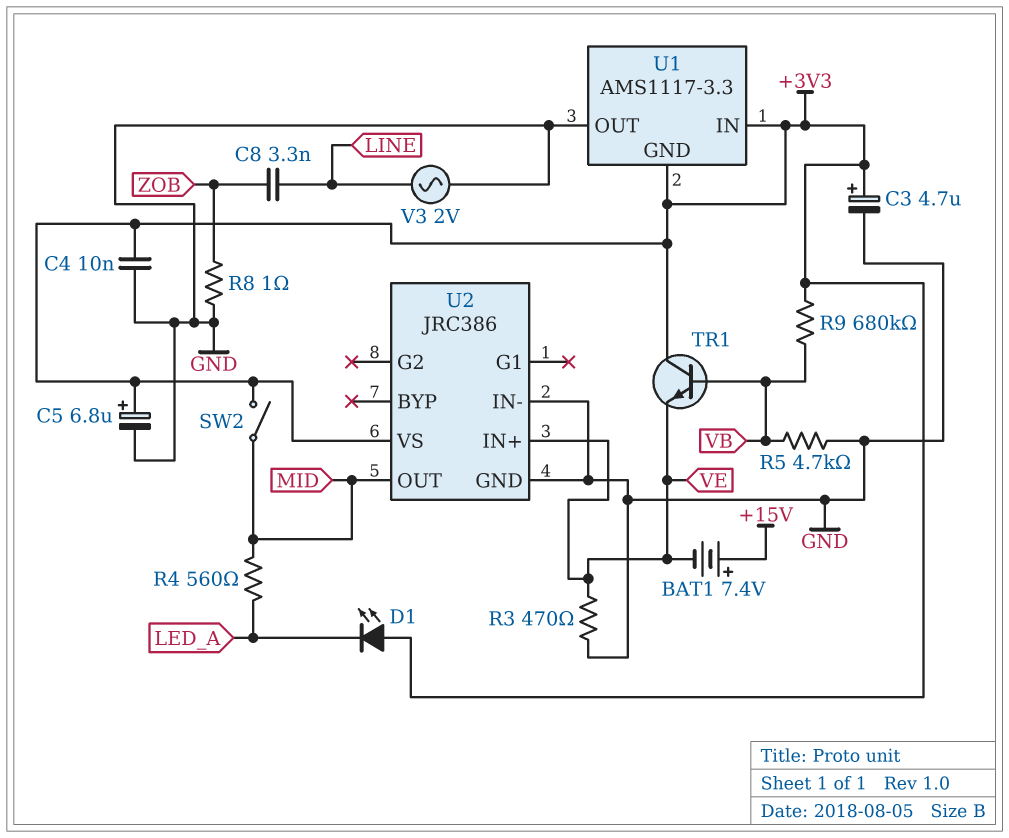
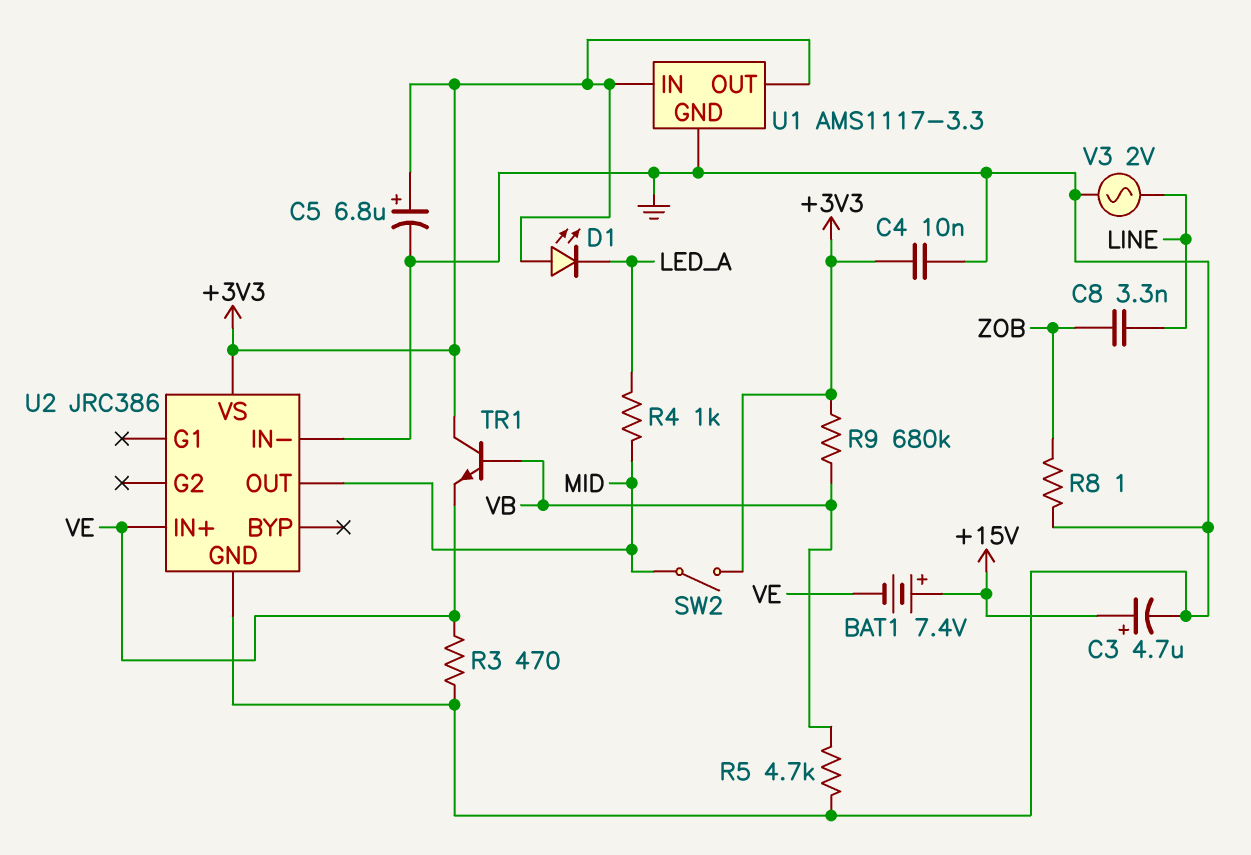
C3: 4.7uF (plus +3V3, minus GND) -> 4.7uF (plus +15V, minus GND)
R4: 560 (LED_A, MID) -> 1k (LED_A, MID)
U1 pin GND: +3V3 -> GND
U1 pin OUT: GND -> +3V3

